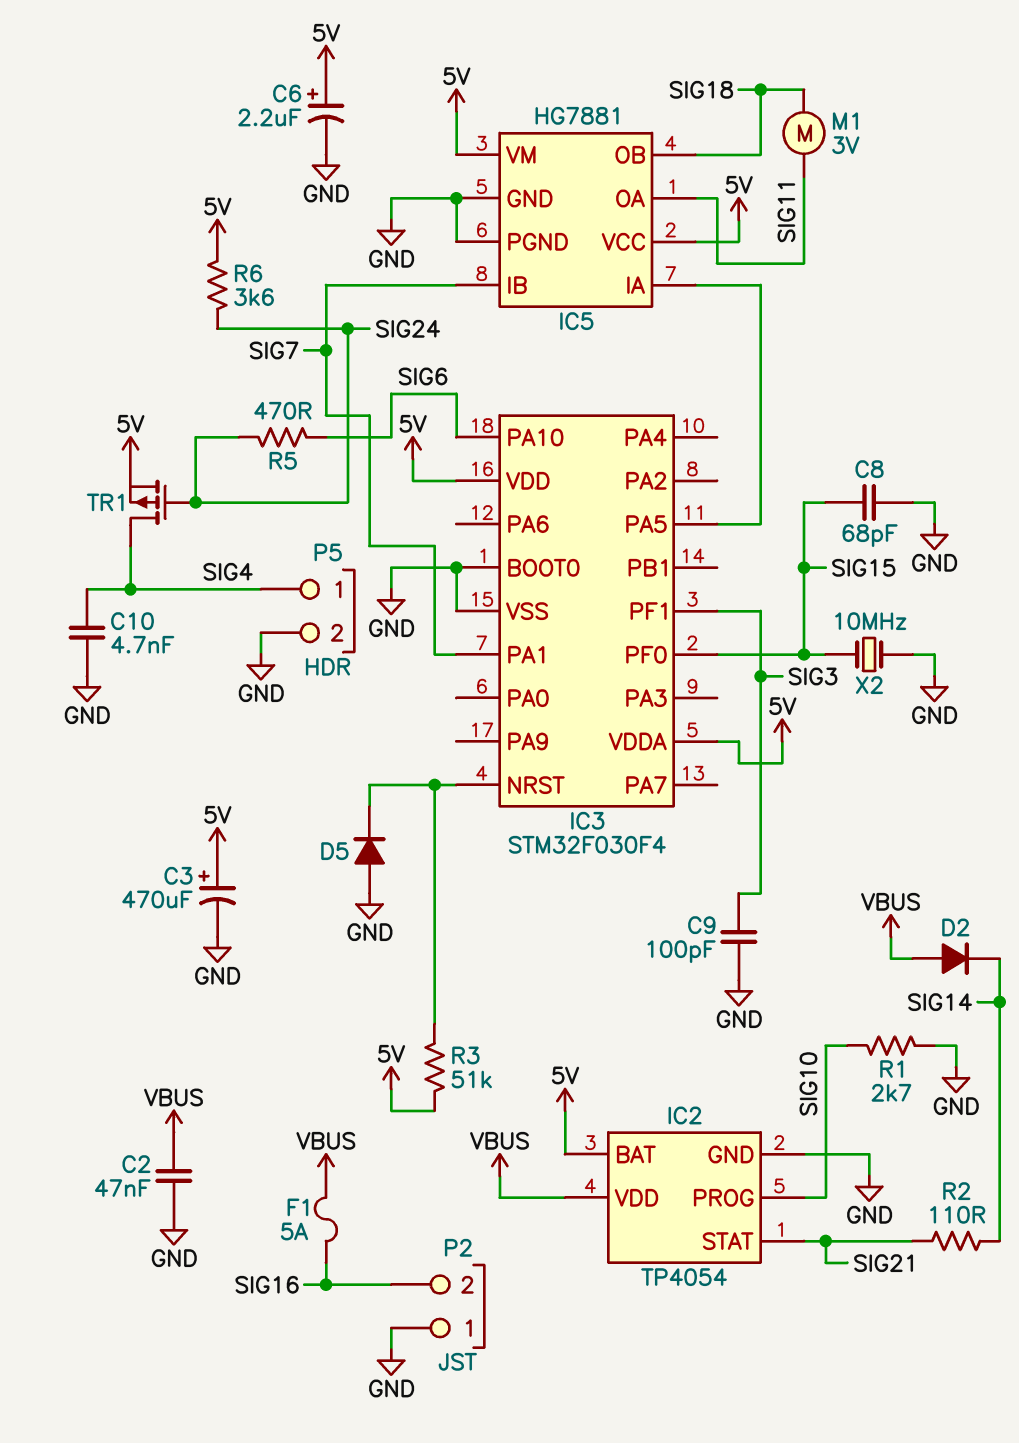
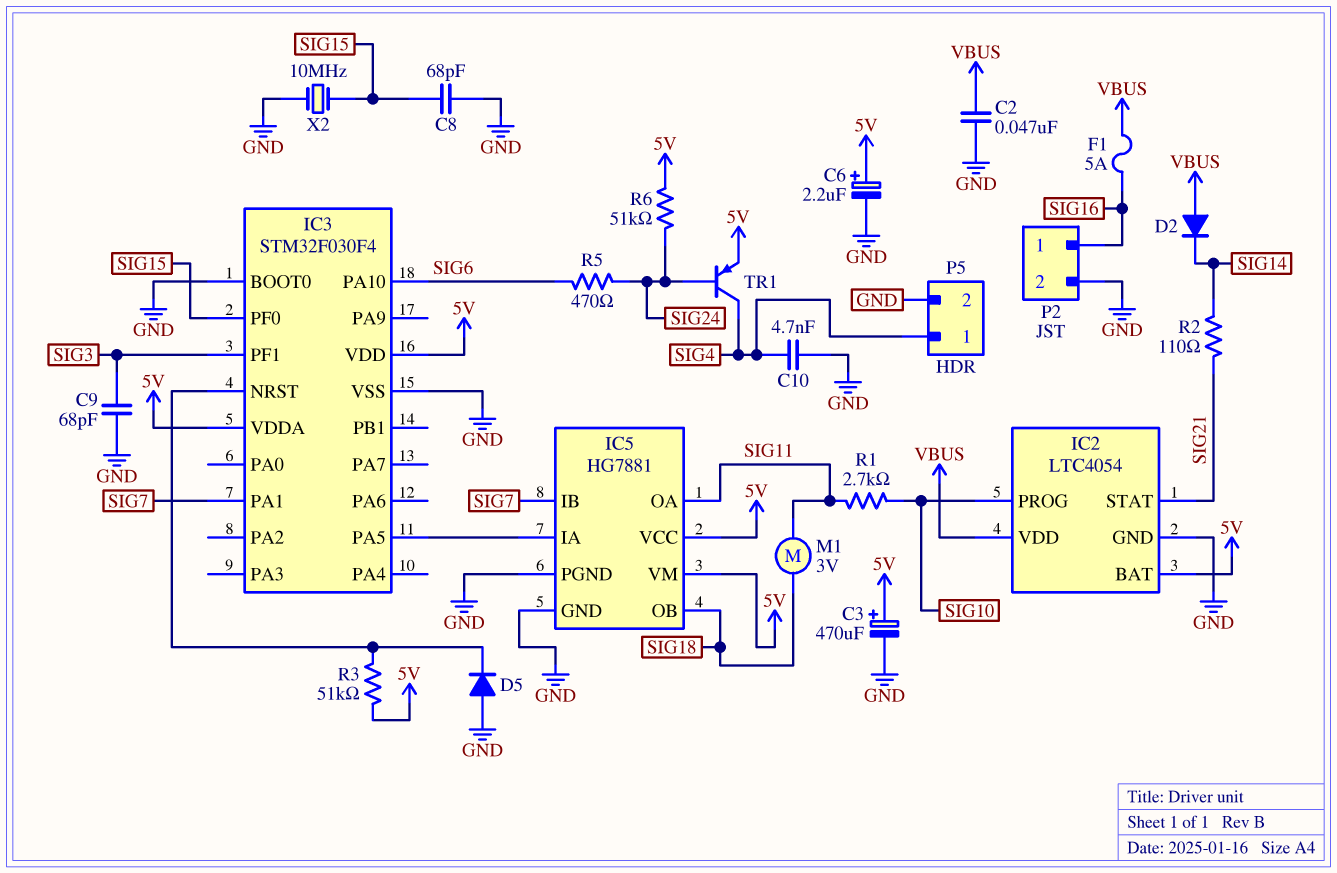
C9: 100pF (GND, SIG3) -> 68pF (GND, SIG3)
IC2: TP4054 -> LTC4054
P2 pin 1: GND -> SIG16
P2 pin 2: SIG16 -> GND
R1: 2.7k (GND, SIG10) -> 2.7k (SIG10, SIG11)
R6: 3.6k (5V, SIG24) -> 51k (5V, SIG24)
TR1: PMOS (G SIG24, D SIG4, S 5V) -> PNP (B SIG24, C SIG4, E 5V)

